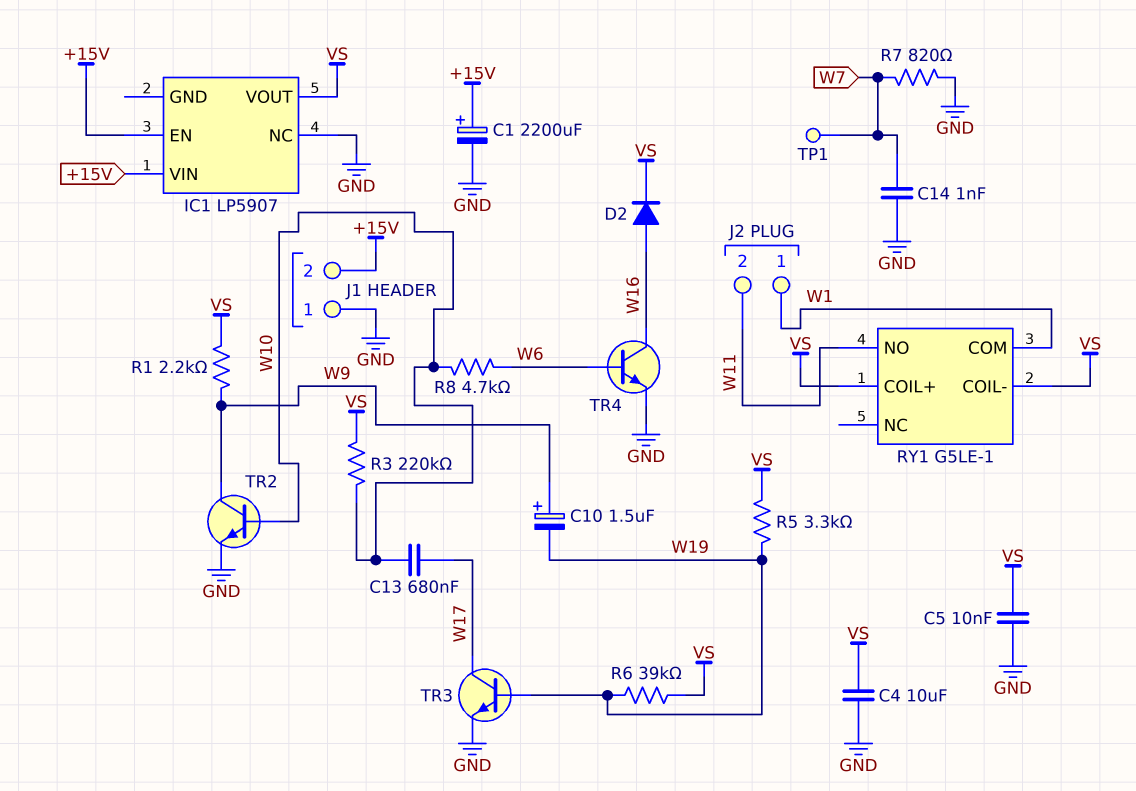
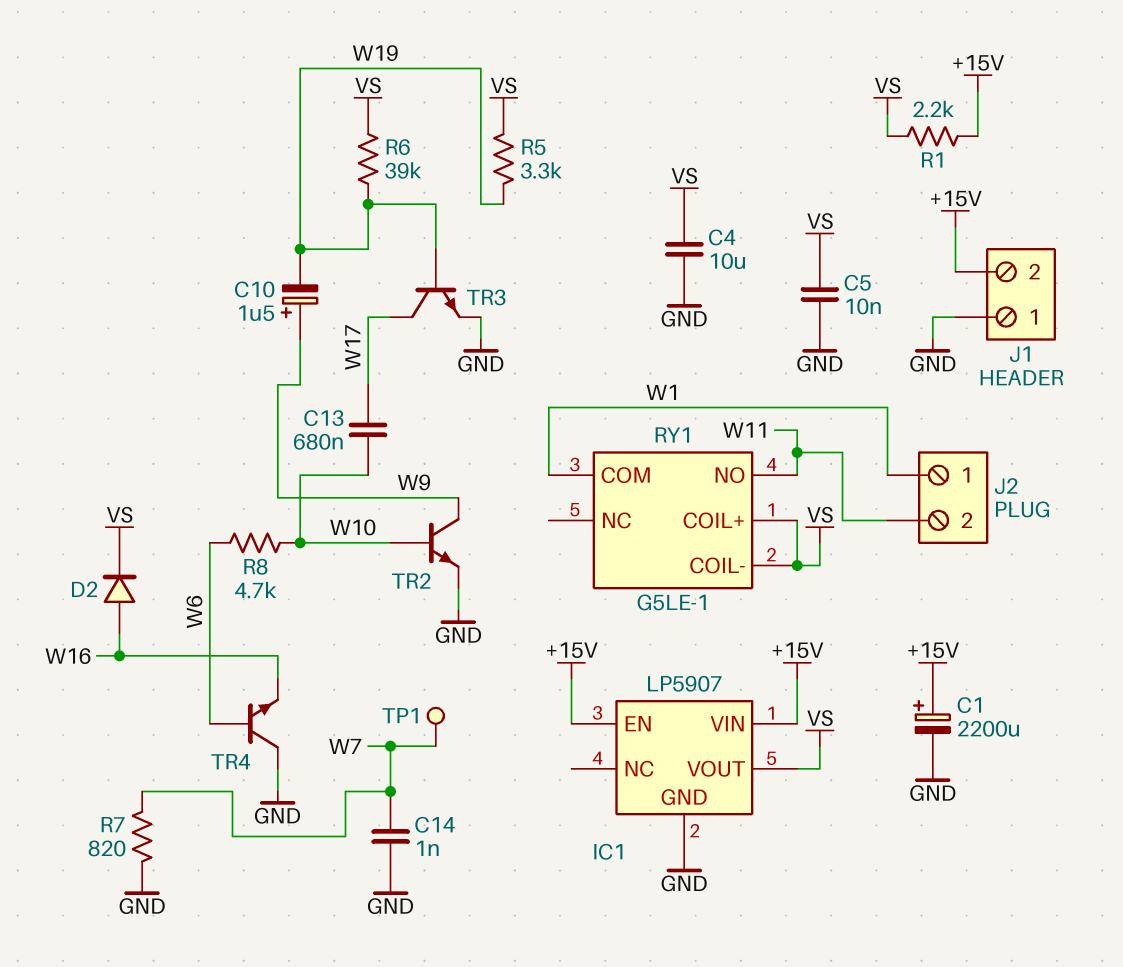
IC1 pin GND: none -> GND
IC1 pin NC: GND -> none
R1: 2.2k (VS, W9) -> 2.2k (+15V, VS)
R3: 220k (VS, W10) -> none
TR4: NPN (B W6, C W16, E GND) -> NPN (B W6, C GND, E W16)

